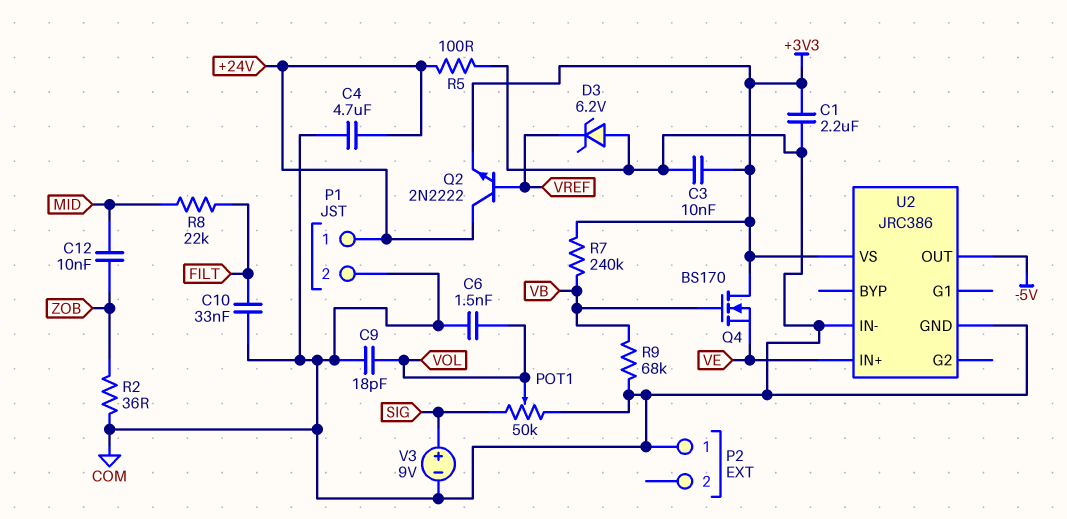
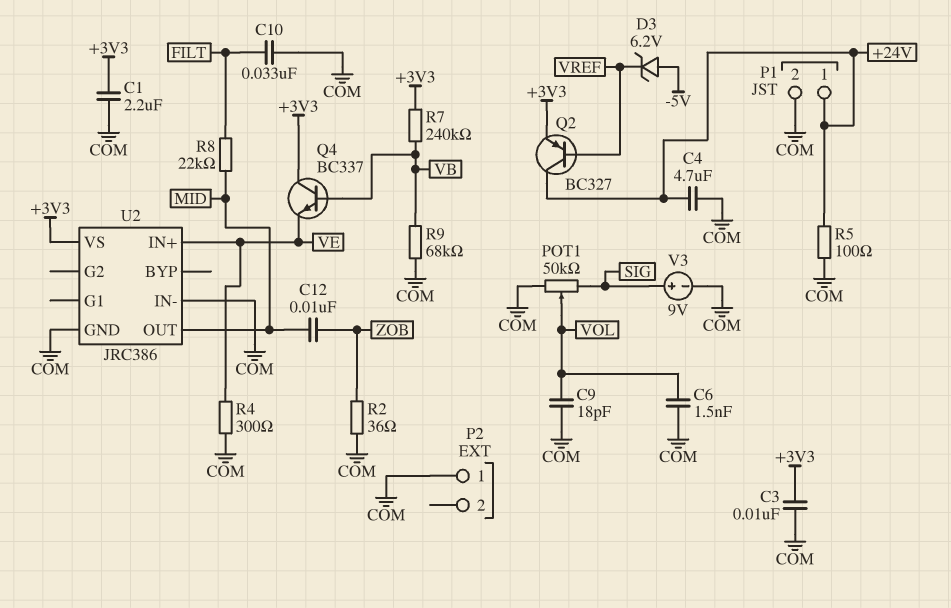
D3: zener 6.2V (A COM, K VREF) -> zener 6.2V (A -5V, K VREF)
Q2: NPN 2N2222 (B VREF, C +24V, E +3V3) -> PNP BC327 (B VREF, C +24V, E +3V3)
Q4: NMOS BS170 (G VB, D +3V3, S VE) -> NPN BC337 (B VB, C +3V3, E VE)
R4: none -> 300 (COM, VE)
U2 pin OUT: -5V -> MID

